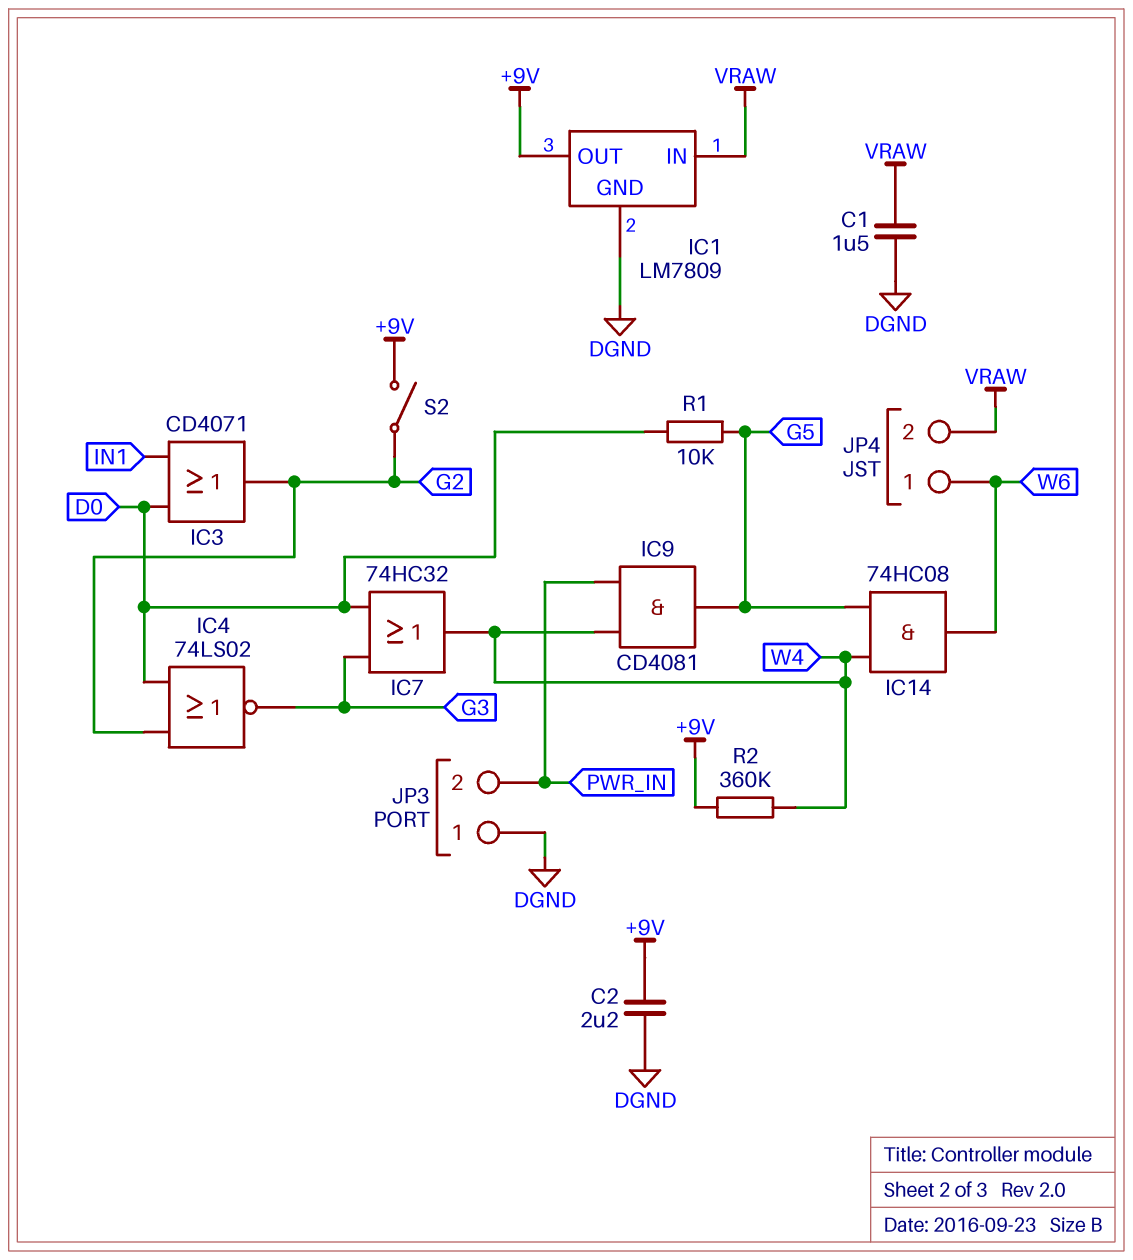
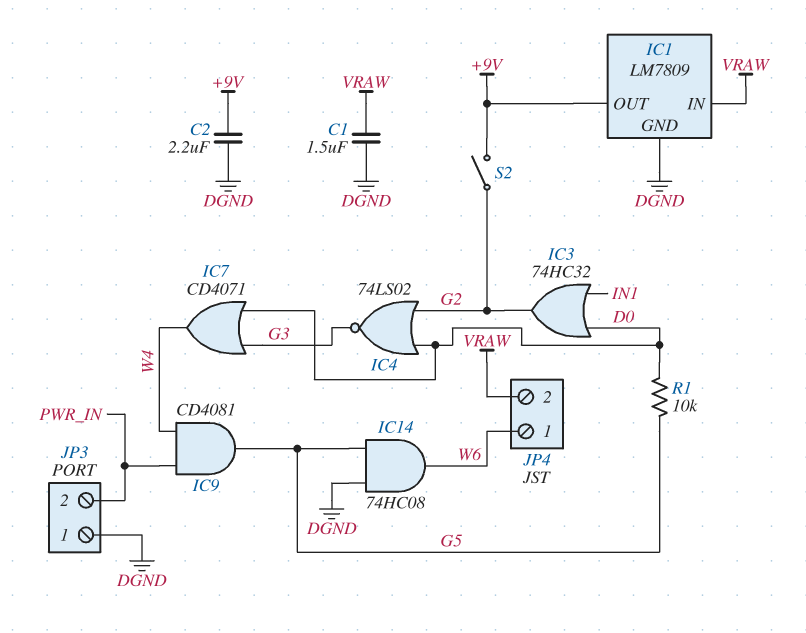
IC3: OR CD4071 (in D0, in IN1, out G2) -> OR 74HC32 (in D0, in IN1, out G2)
IC7: OR 74HC32 (in D0, in G3, out W4) -> OR CD4071 (in D0, in G3, out W4)
IC14: AND 74HC08 (in G5, in W4, out W6) -> AND 74HC08 (in DGND, in G5, out W6)
R2: 360k (+9V, W4) -> none

